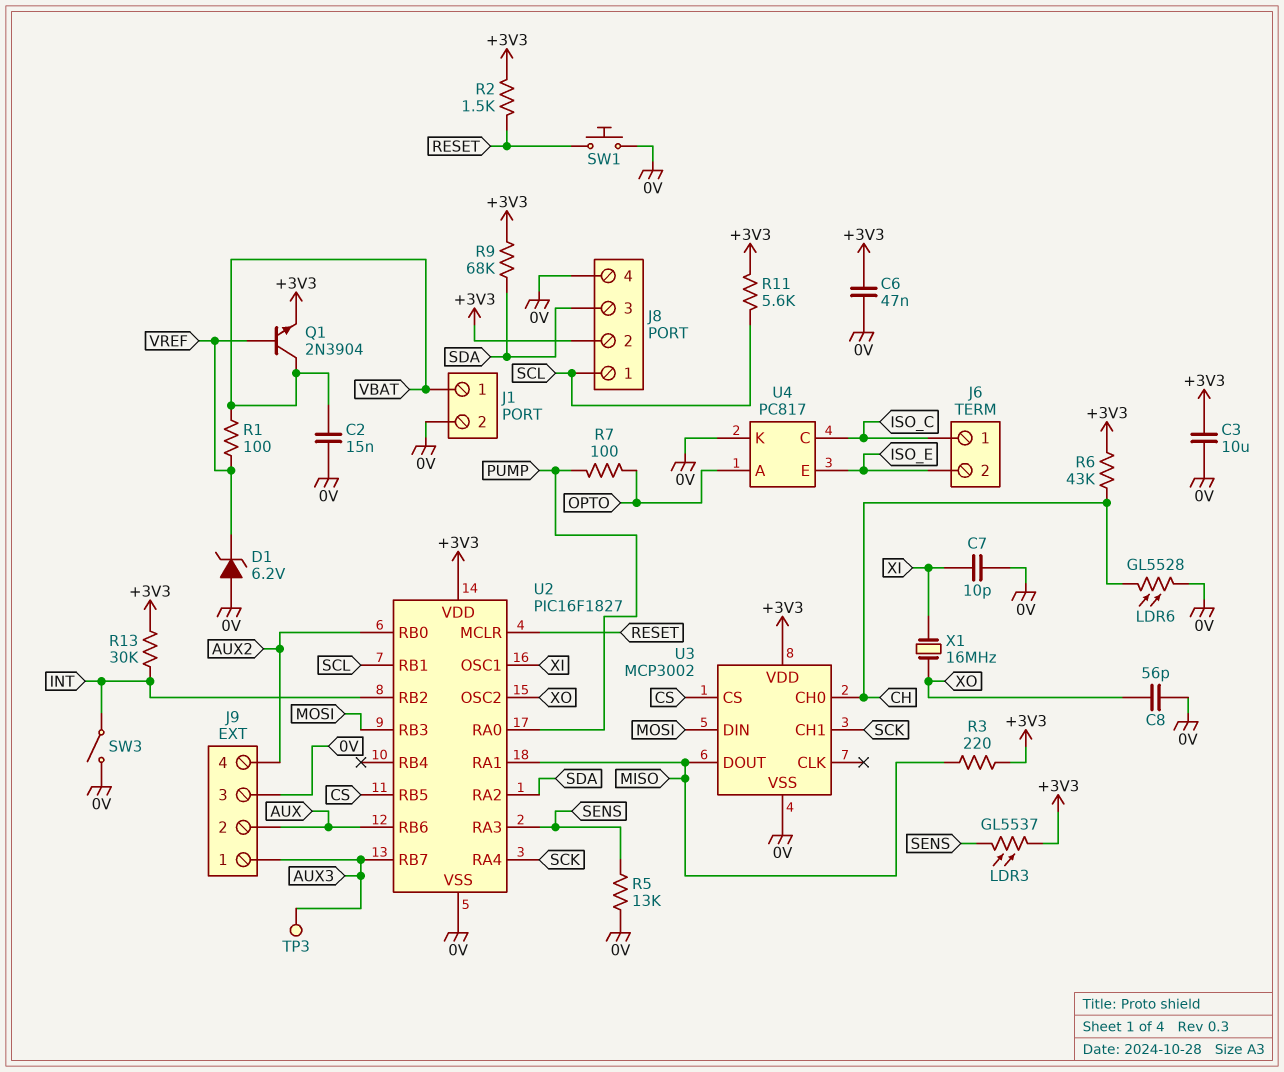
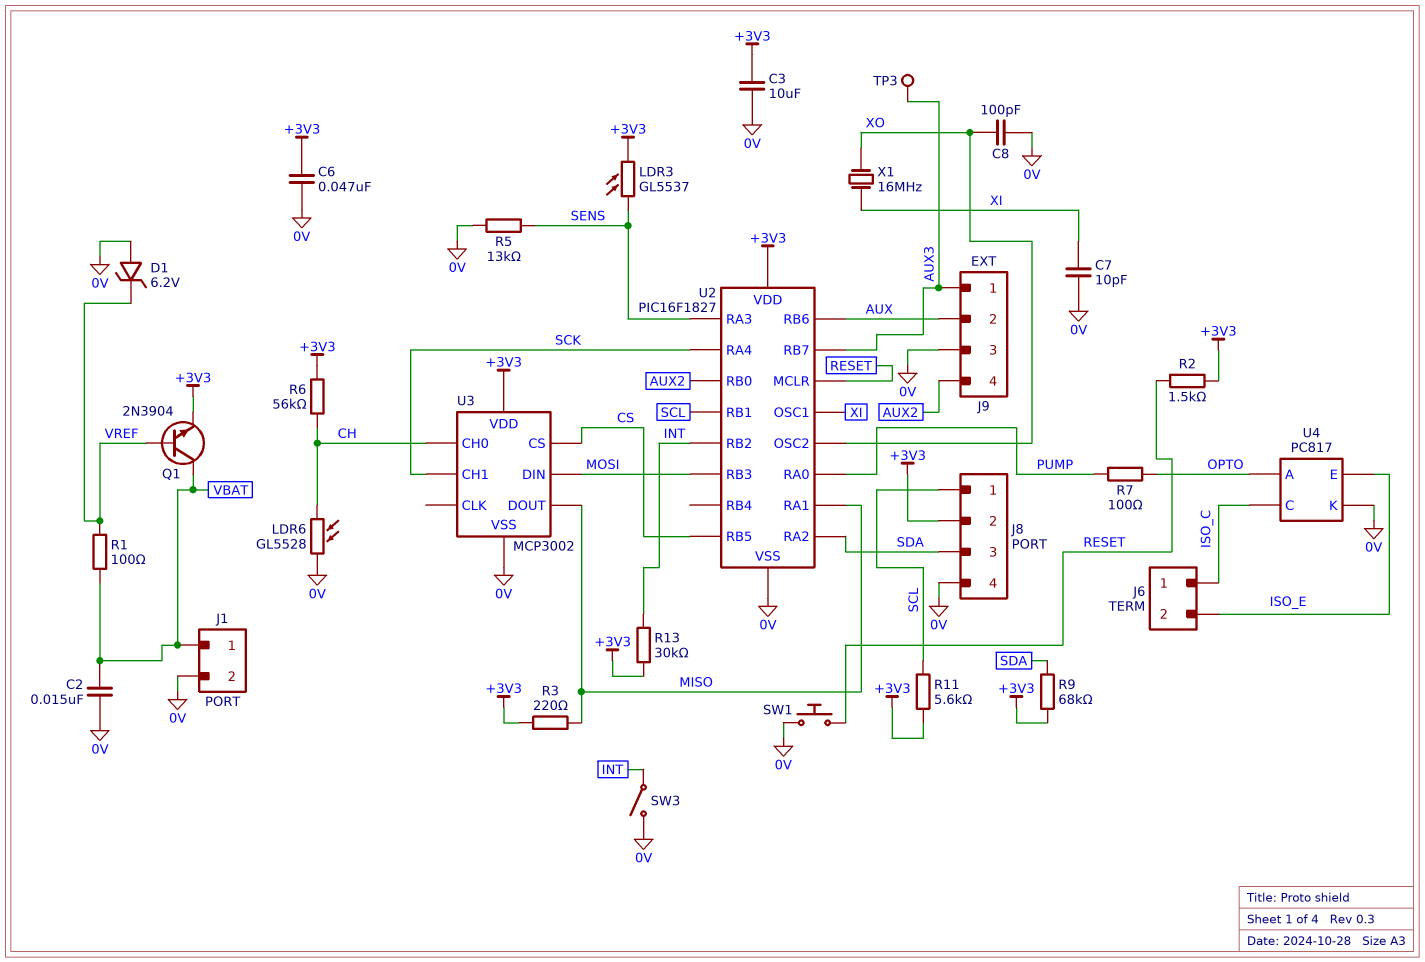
C8: 56pF (0V, XO) -> 100pF (0V, XO)
R6: 43k (+3V3, CH) -> 56k (+3V3, CH)

